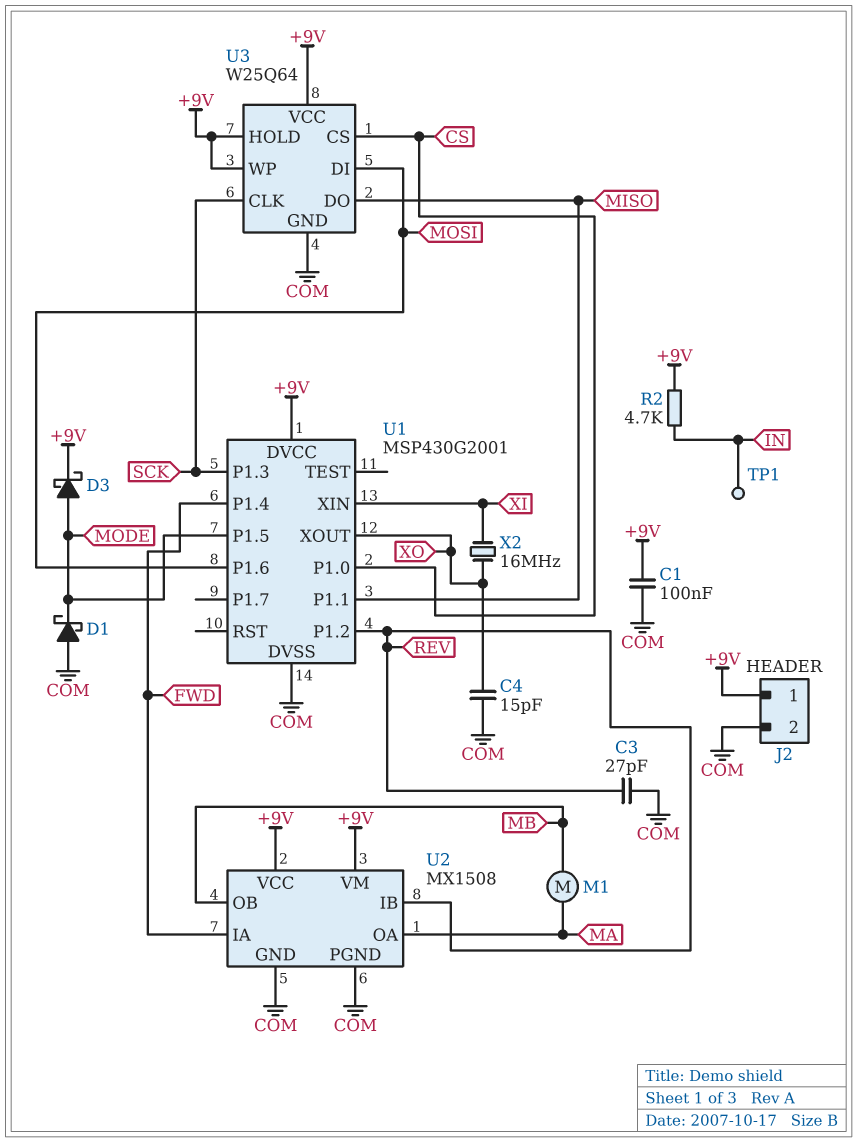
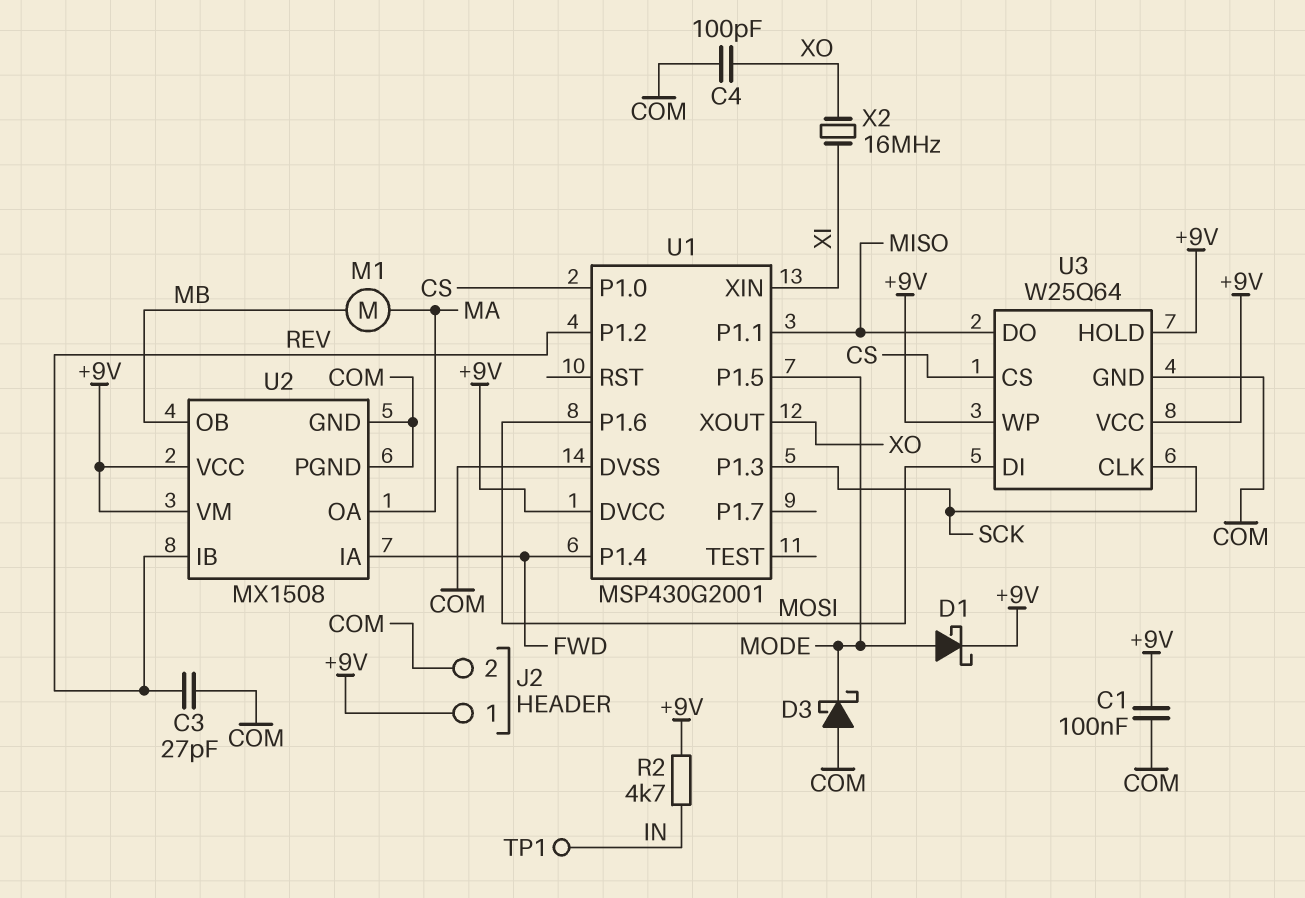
C4: 15pF (COM, XO) -> 100pF (COM, XO)
D1: schottky (A COM, K MODE) -> schottky (A MODE, K +9V)
D3: schottky (A MODE, K +9V) -> schottky (A COM, K MODE)

